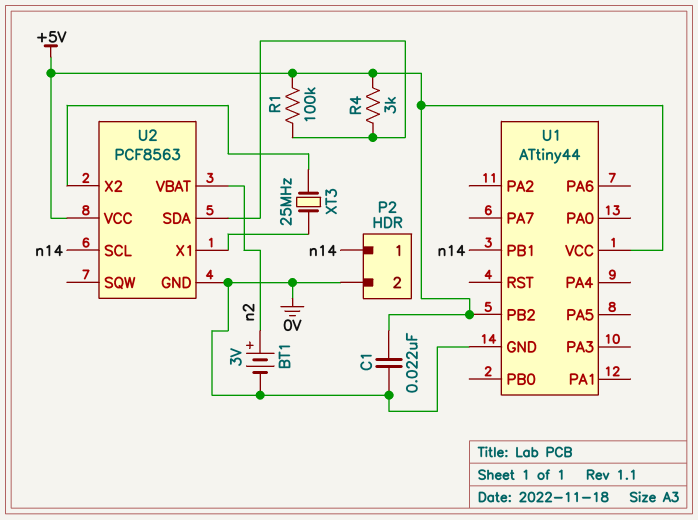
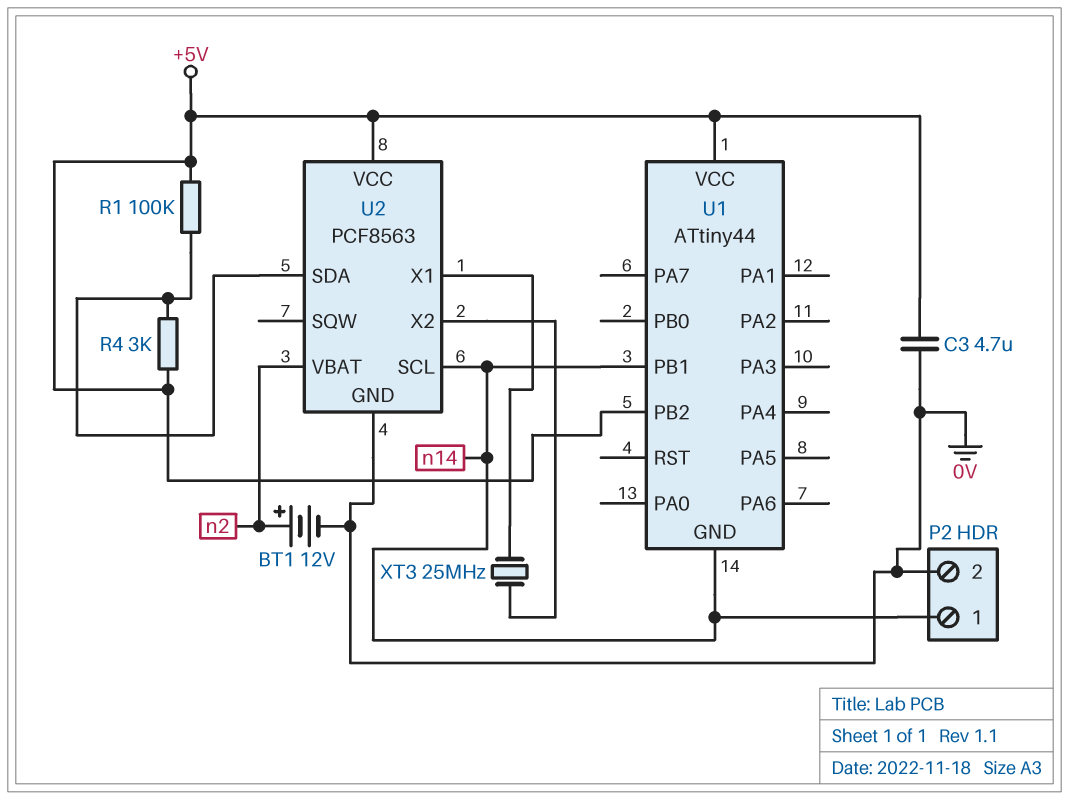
BT1: 3V (plus n2, minus 0V) -> 12V (plus n2, minus 0V)
C1: 22nF (+5V, 0V) -> none
C3: none -> 4.7uF (+5V, 0V)
U1 pin GND: 0V -> n14

